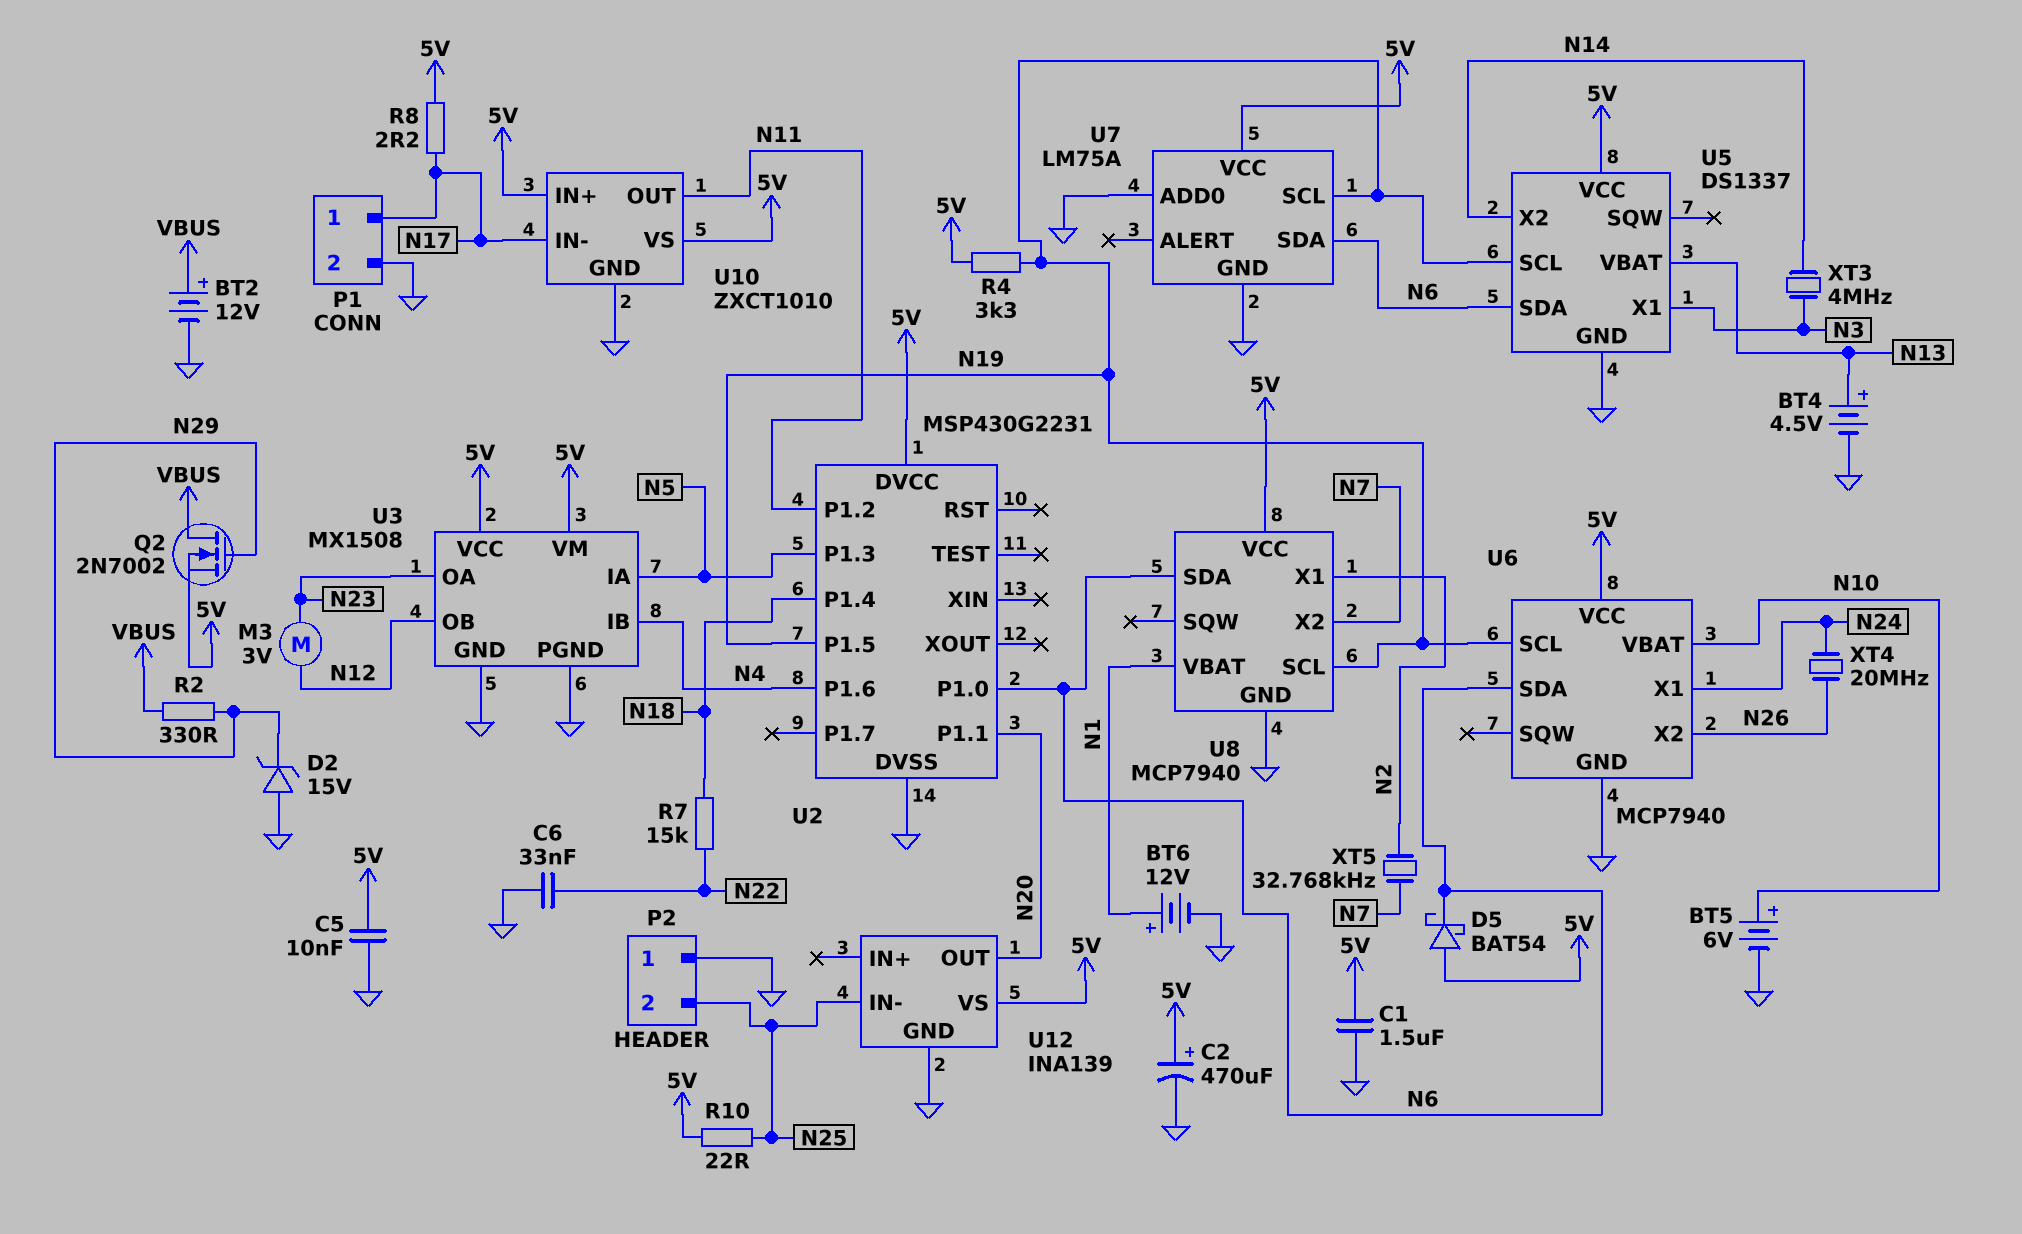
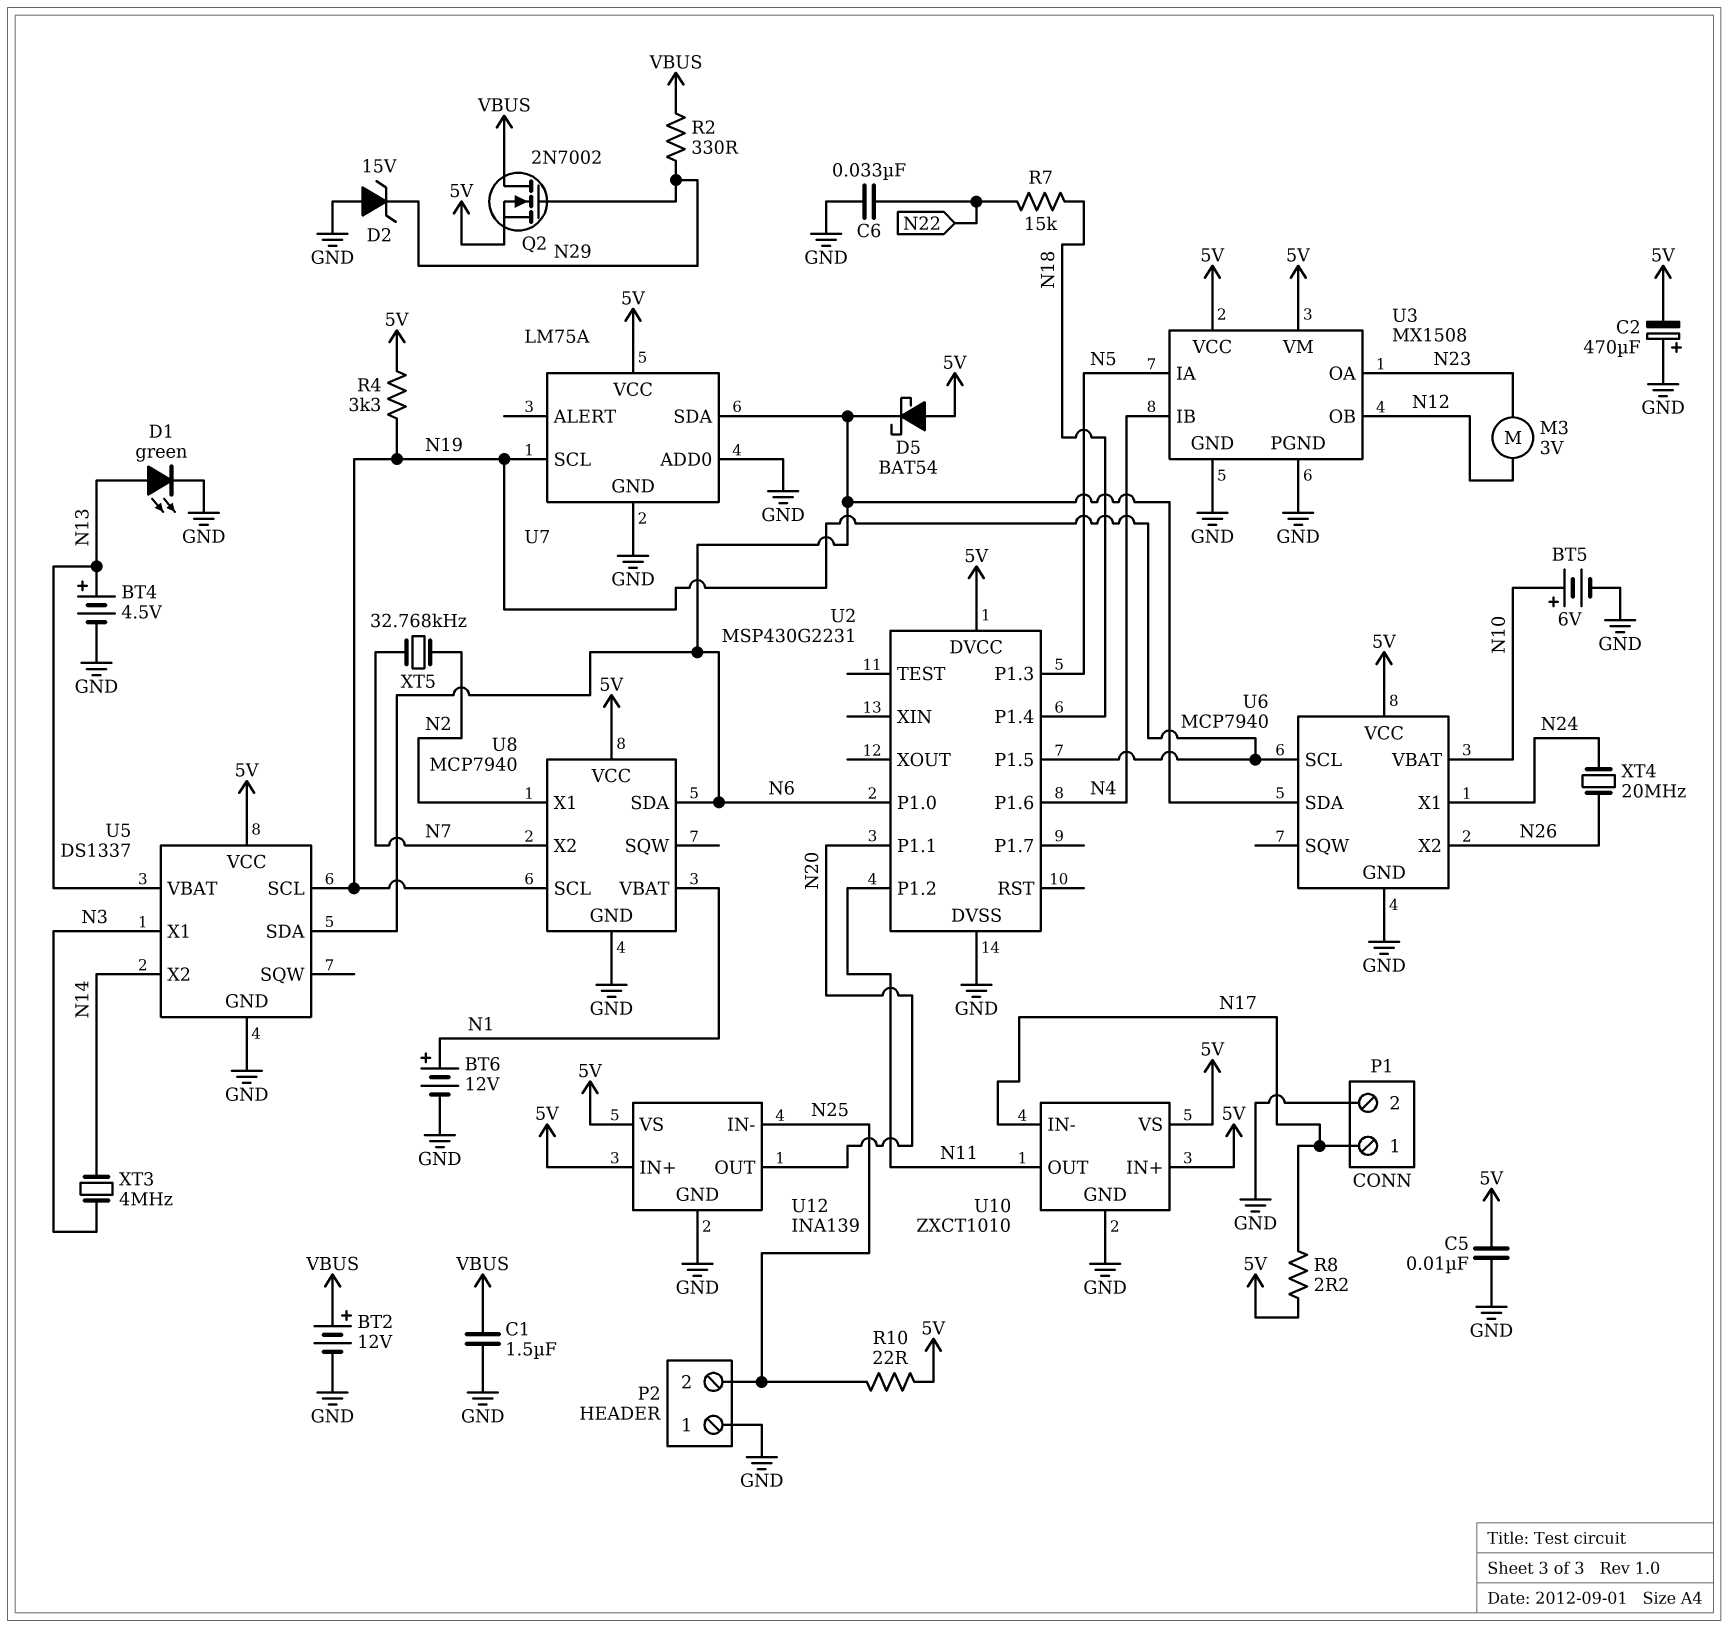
C1: 1.5uF (5V, GND) -> 1.5uF (GND, VBUS)
C2: 470uF (plus 5V, minus GND) -> 470uF (plus GND, minus 5V)
D1: none -> LED green (A N13, K GND)
U12 pin IN+: none -> 5V

